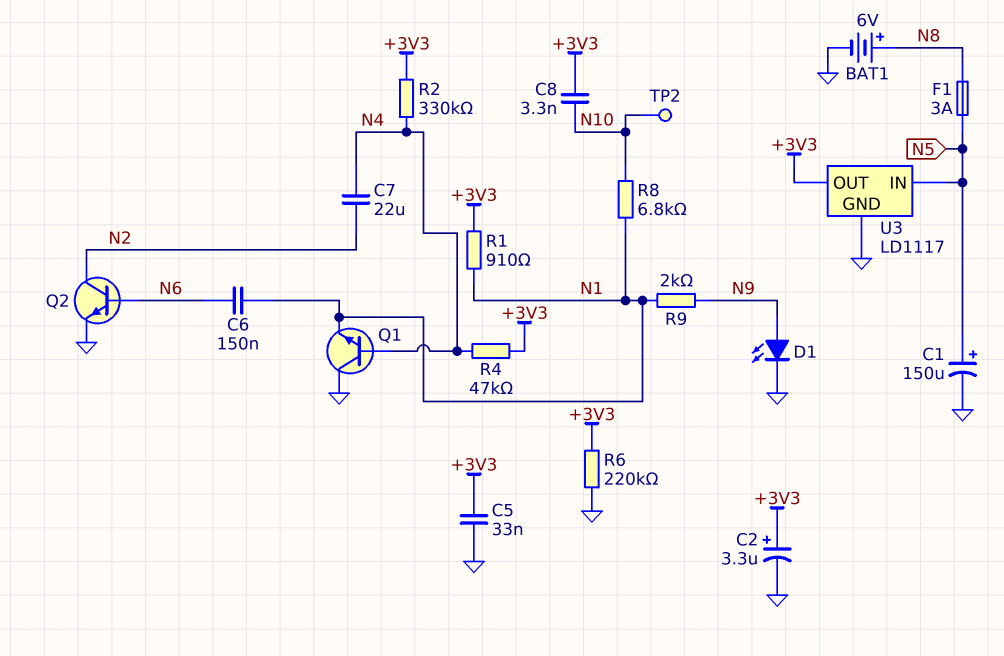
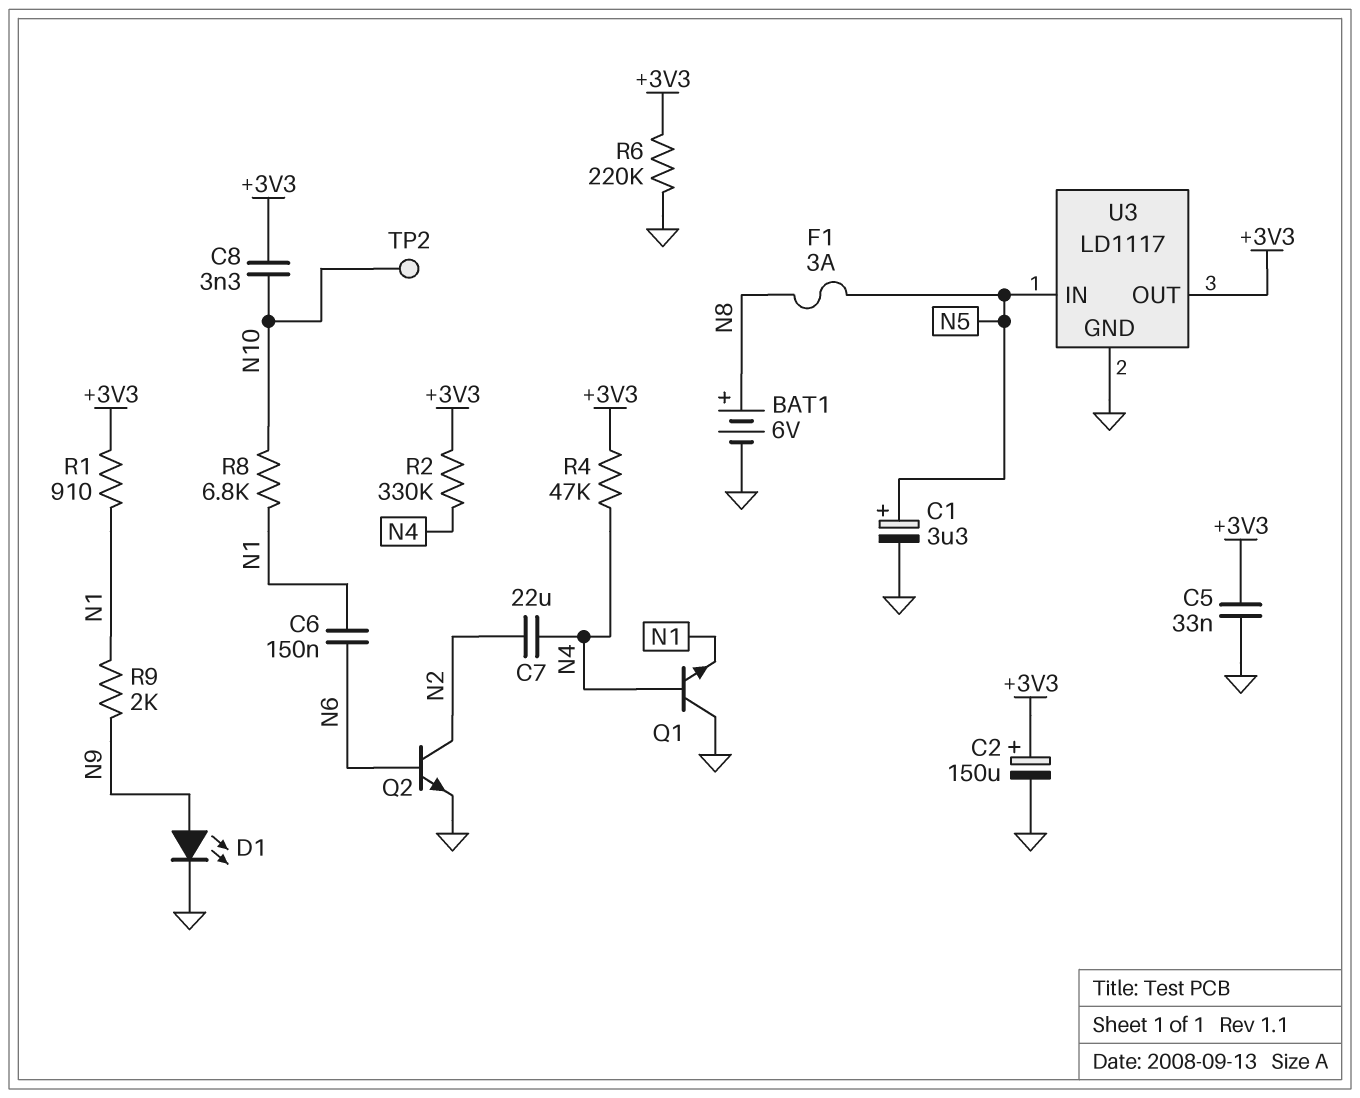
C1: 150uF (plus N5, minus GND) -> 3.3uF (plus N5, minus GND)
C2: 3.3uF (plus +3V3, minus GND) -> 150uF (plus +3V3, minus GND)

